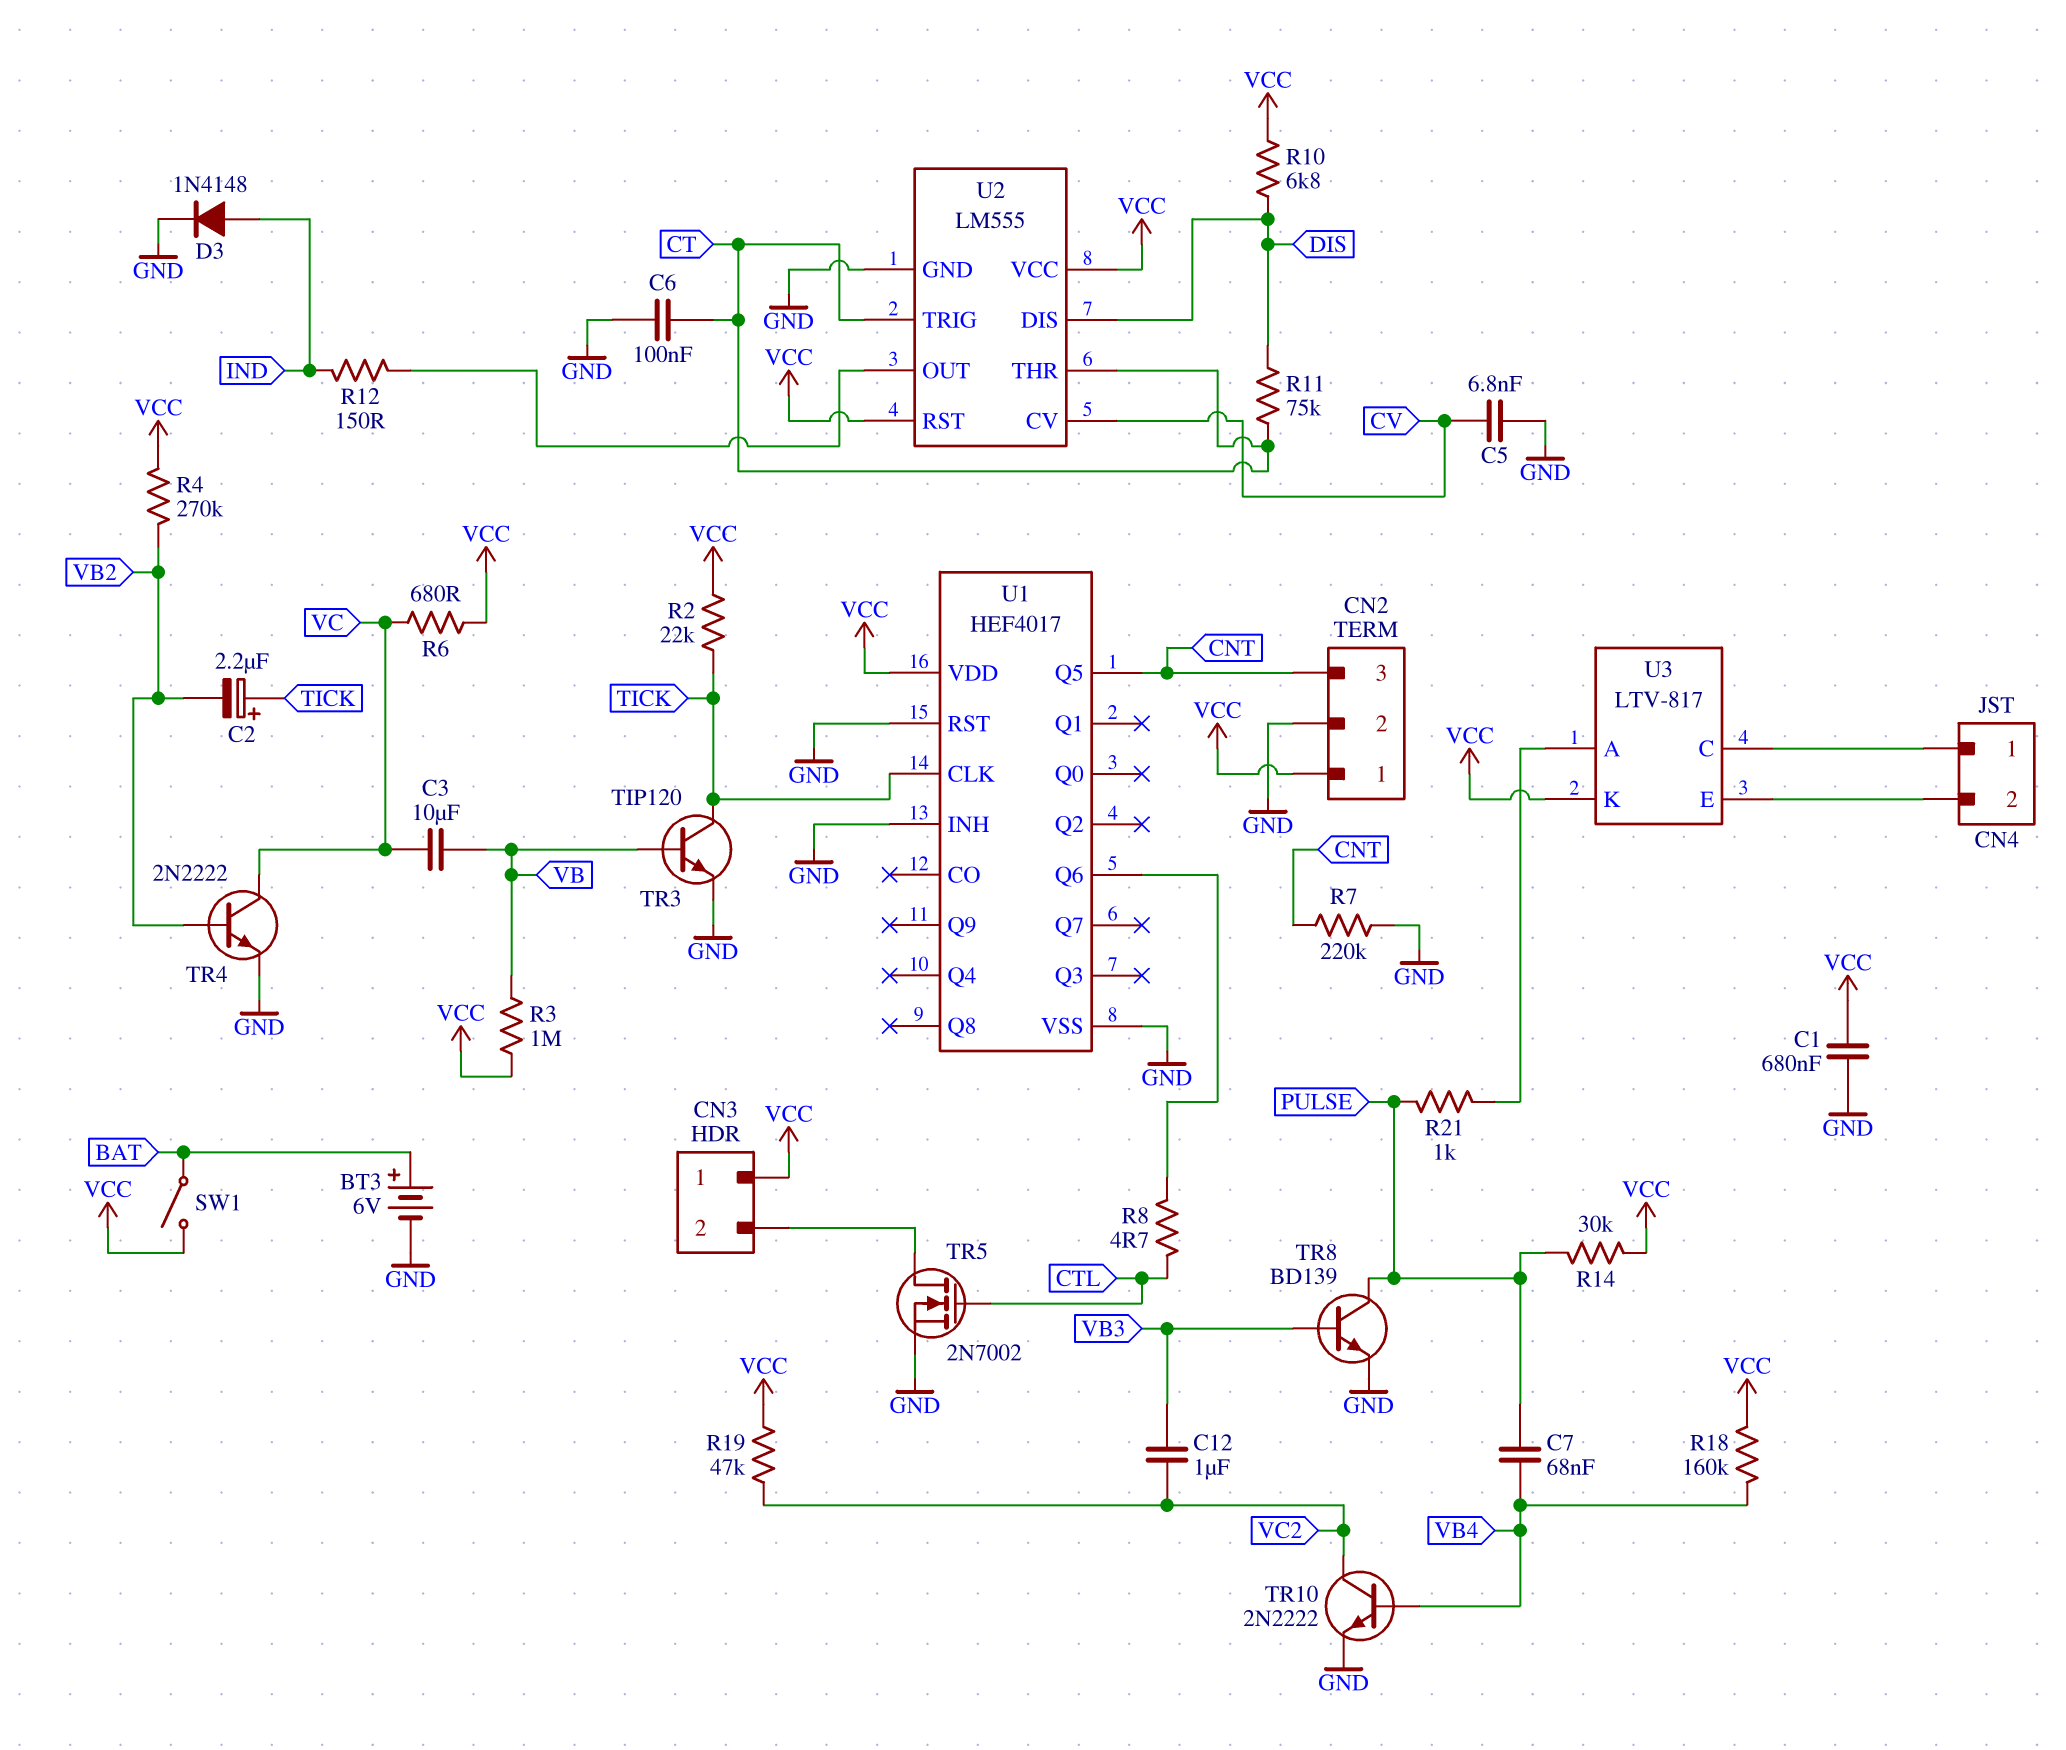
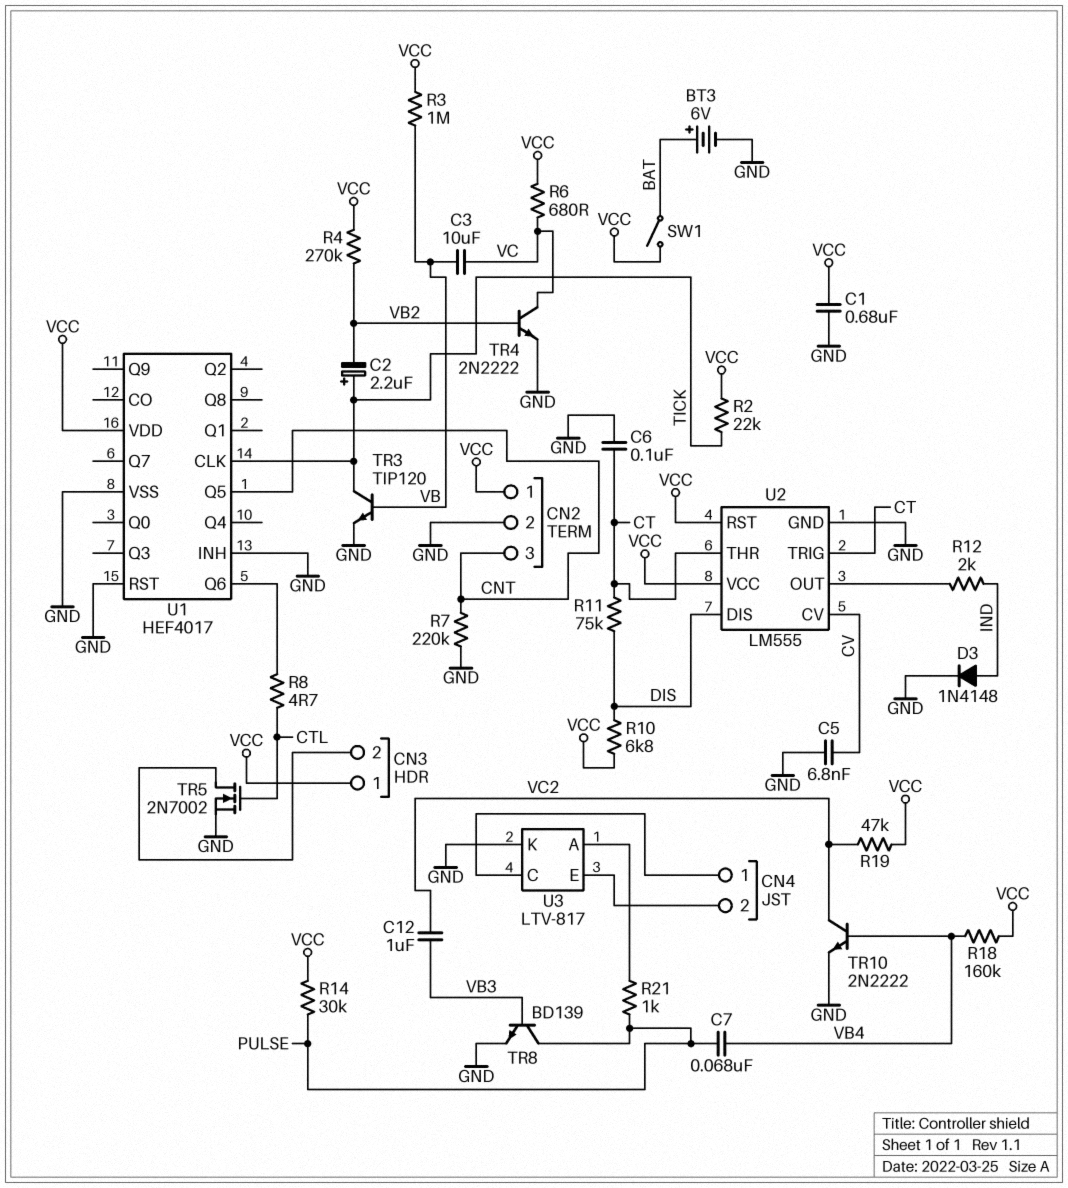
R12: 150 (IND, U2/OUT) -> 2k (IND, U2/OUT)
U3 pin K: VCC -> GND

